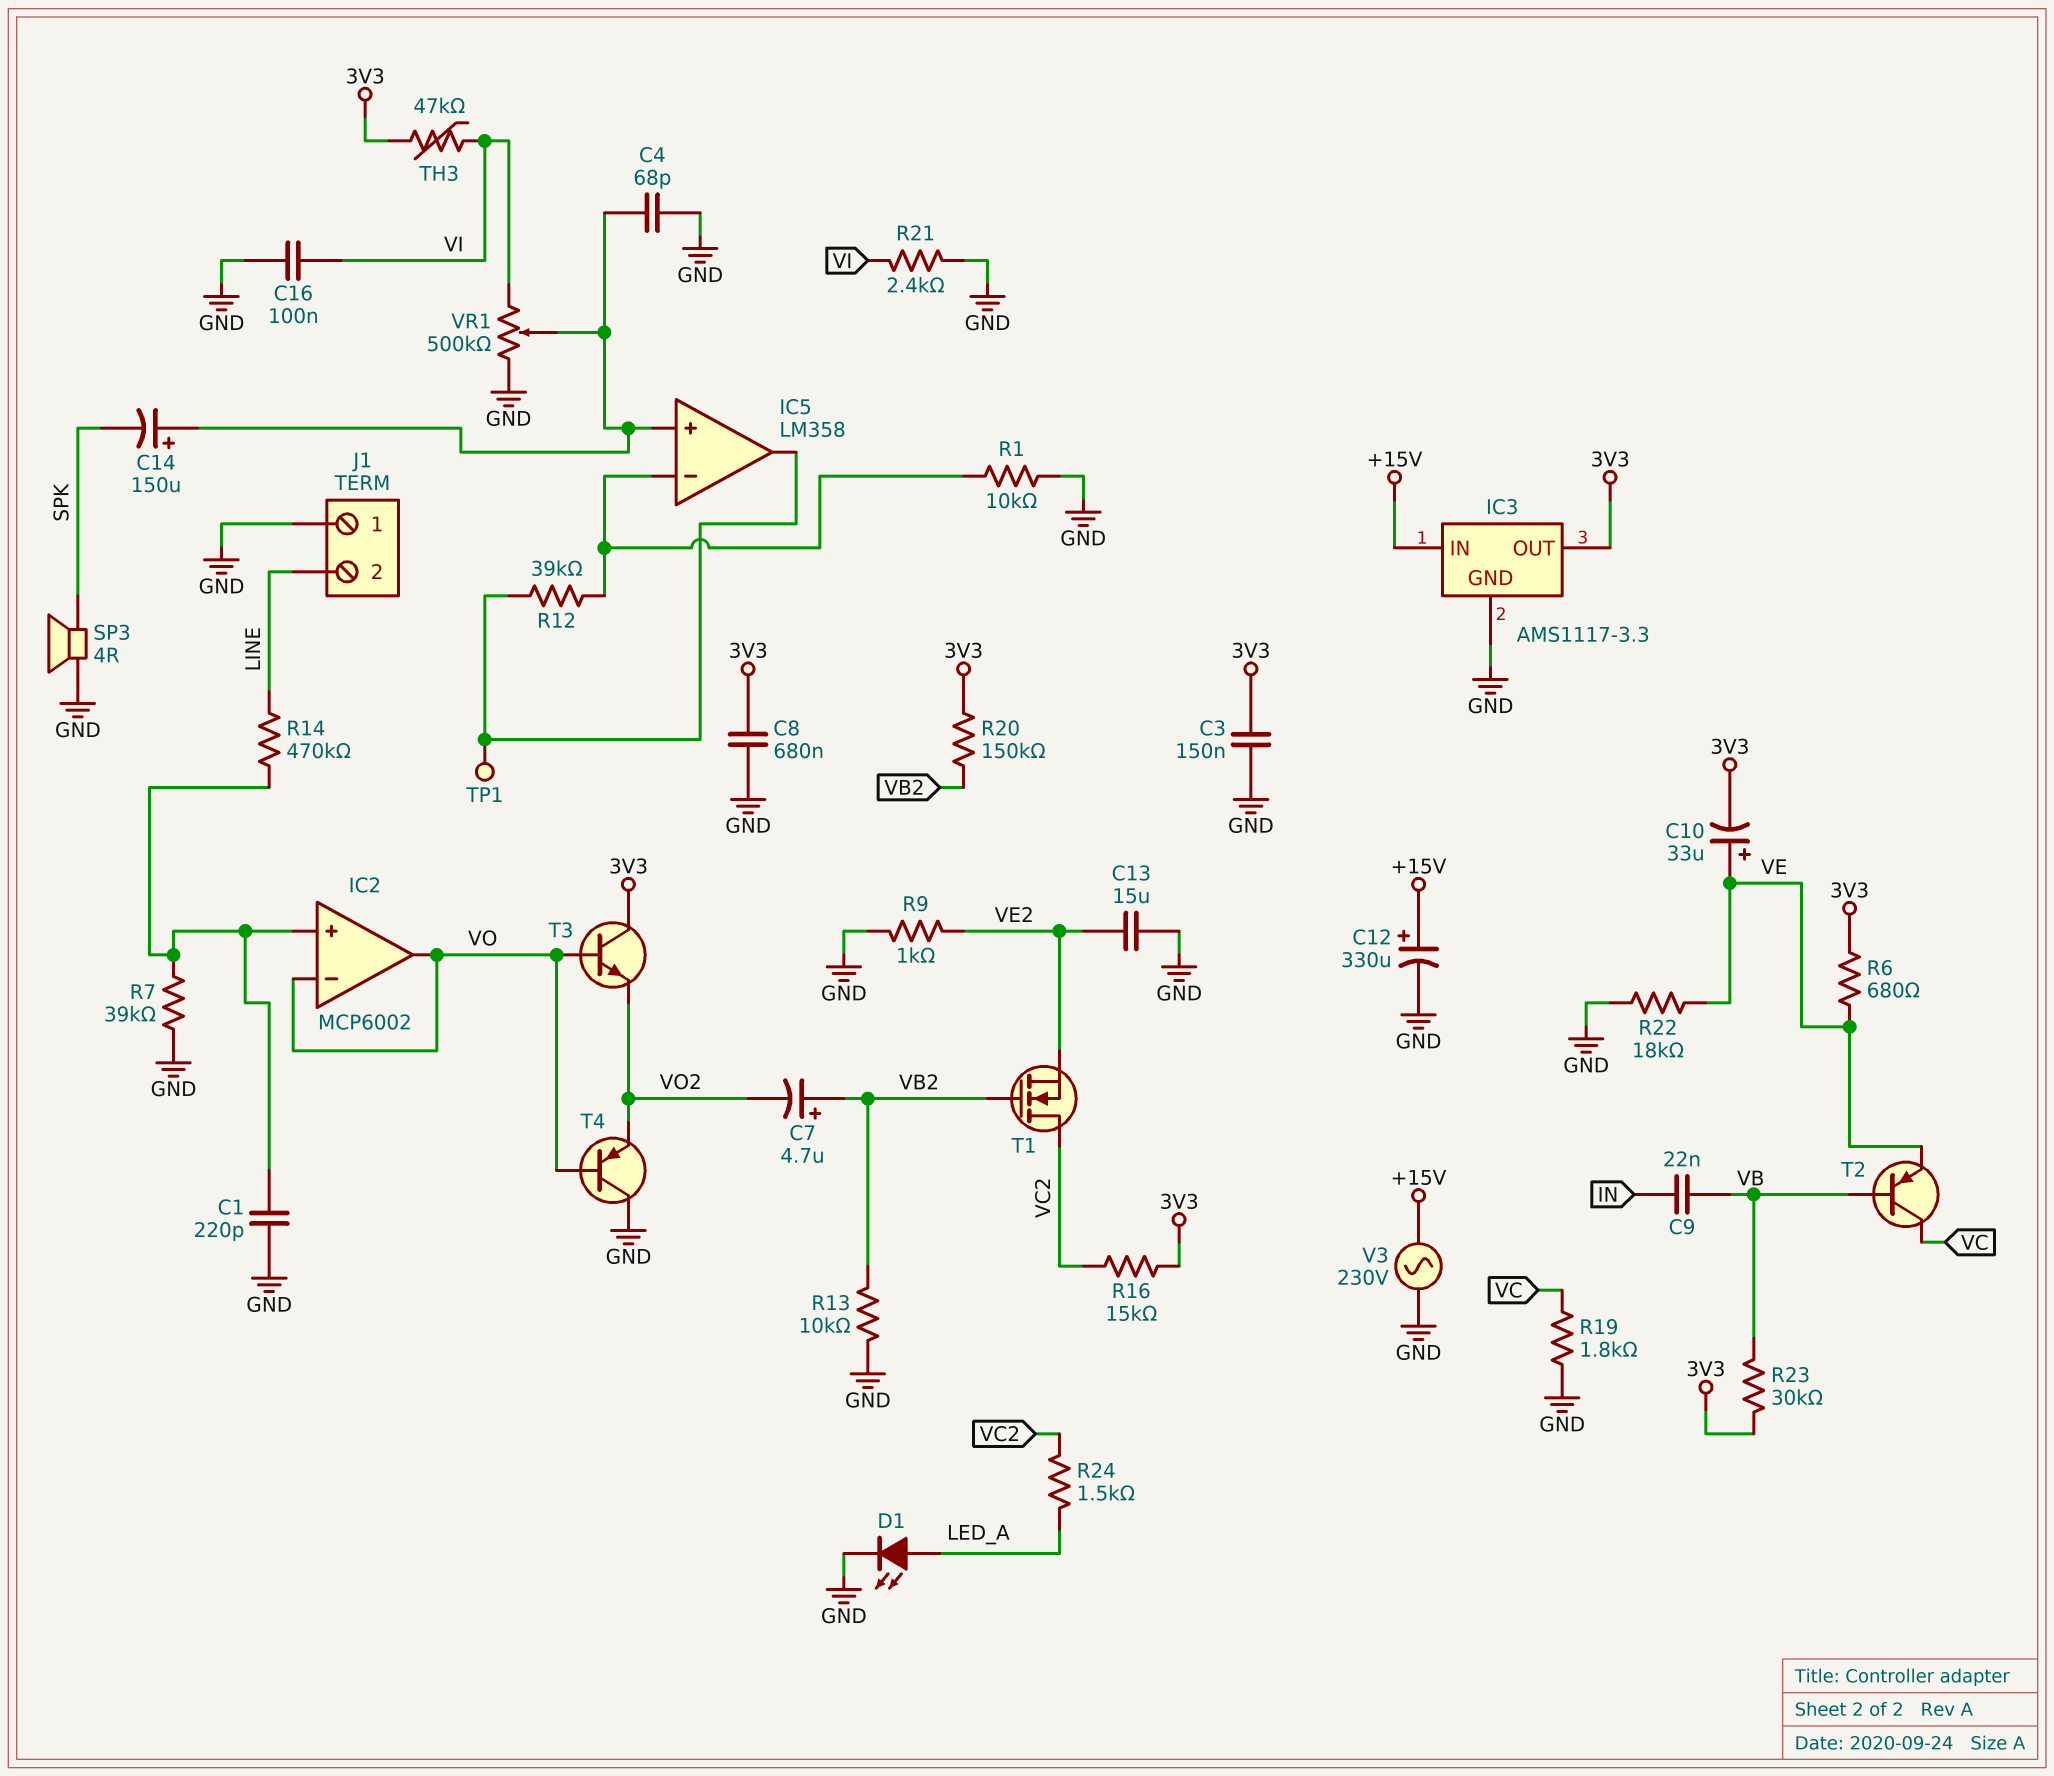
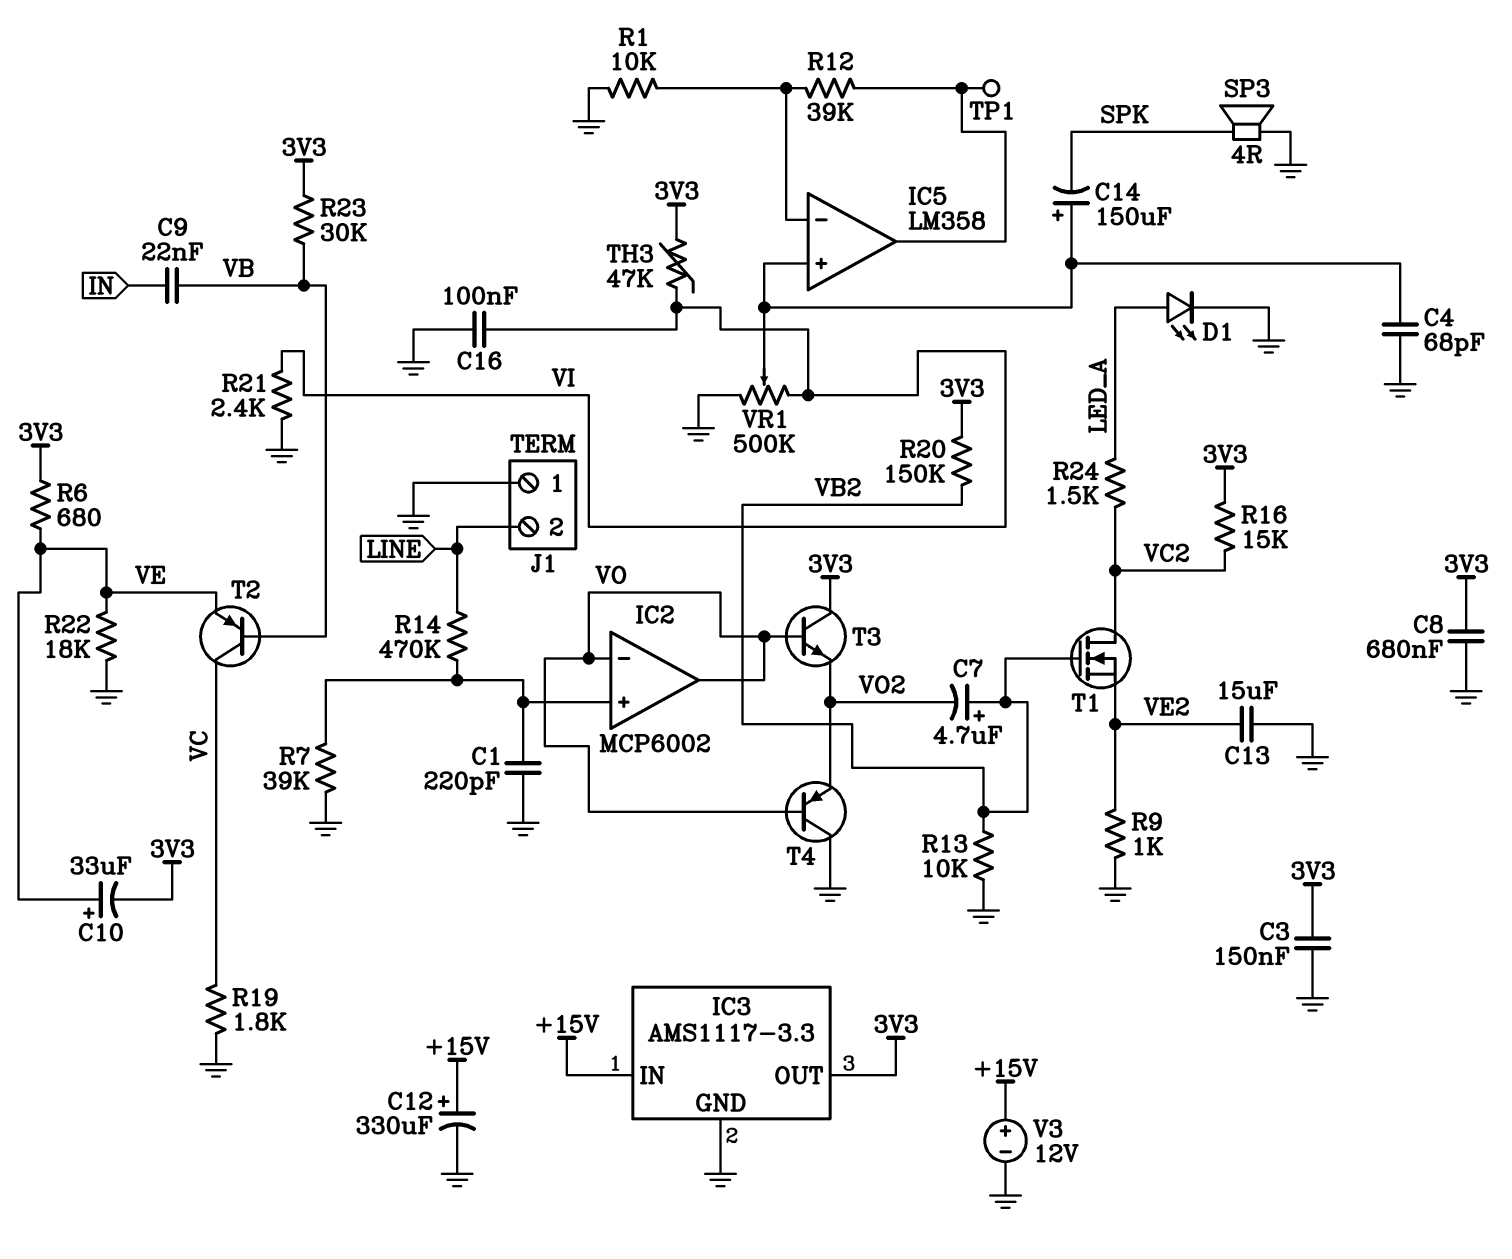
V3: AC 230V (+15V, GND) -> 12V (plus +15V, minus GND)

